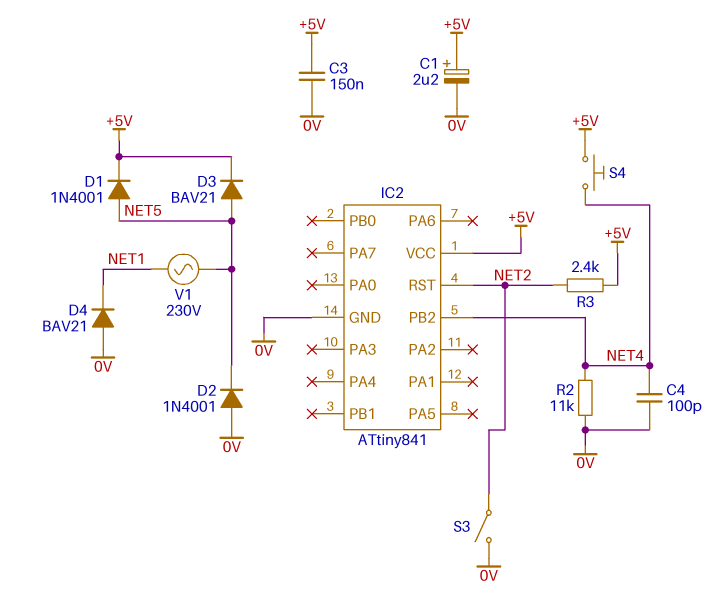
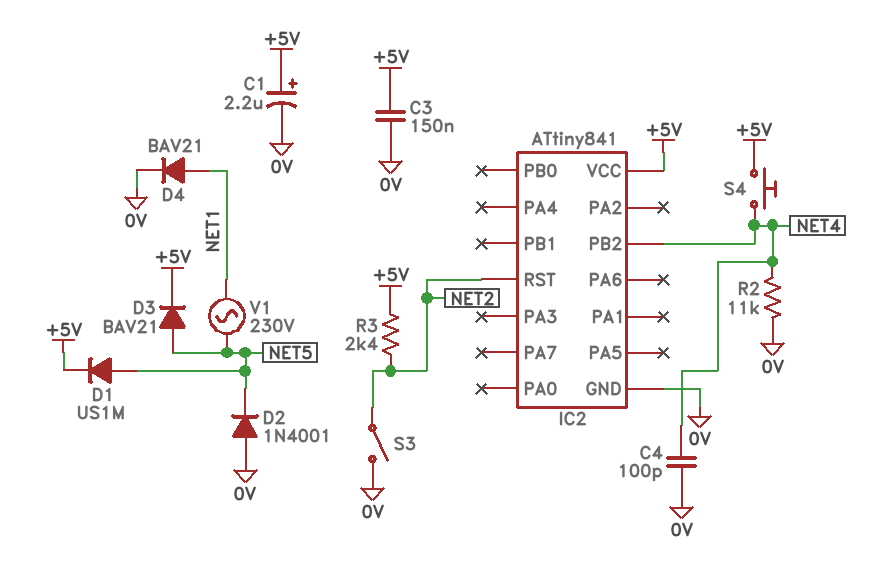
D1: diode 1N4001 (A NET5, K +5V) -> diode US1M (A NET5, K +5V)
D4: diode BAV21 (A 0V, K NET1) -> diode BAV21 (A NET1, K 0V)

